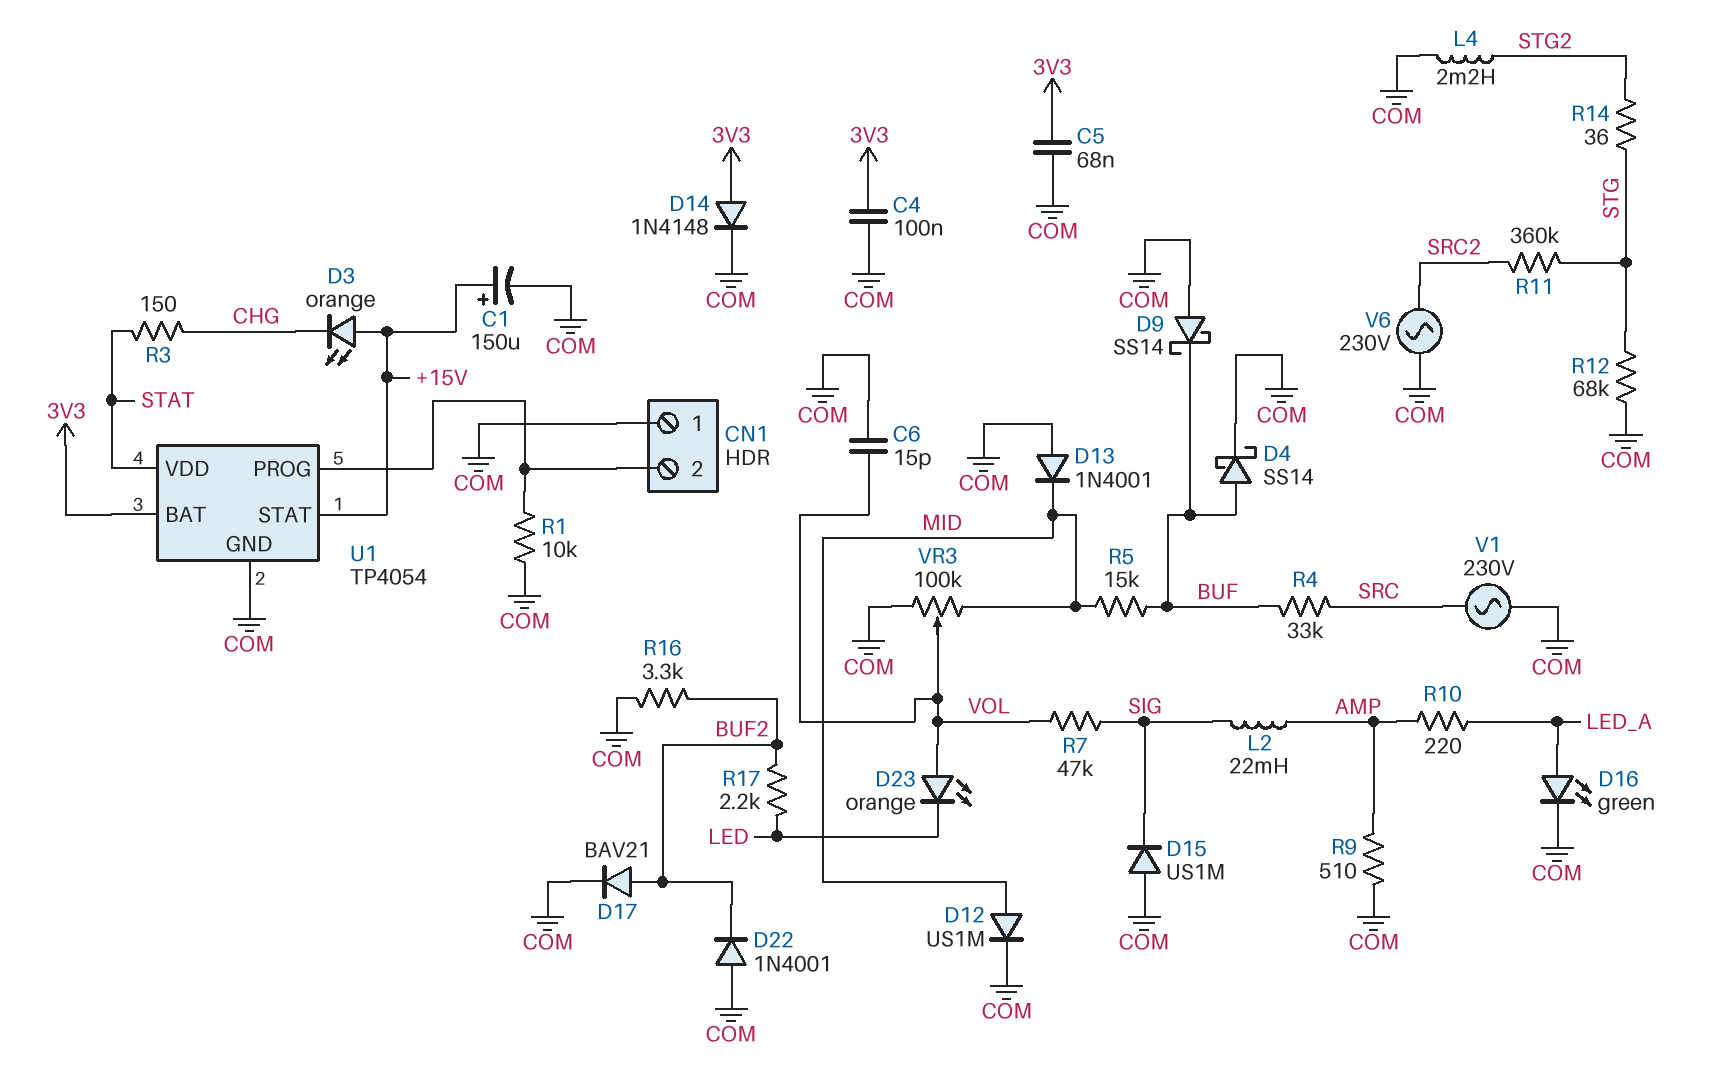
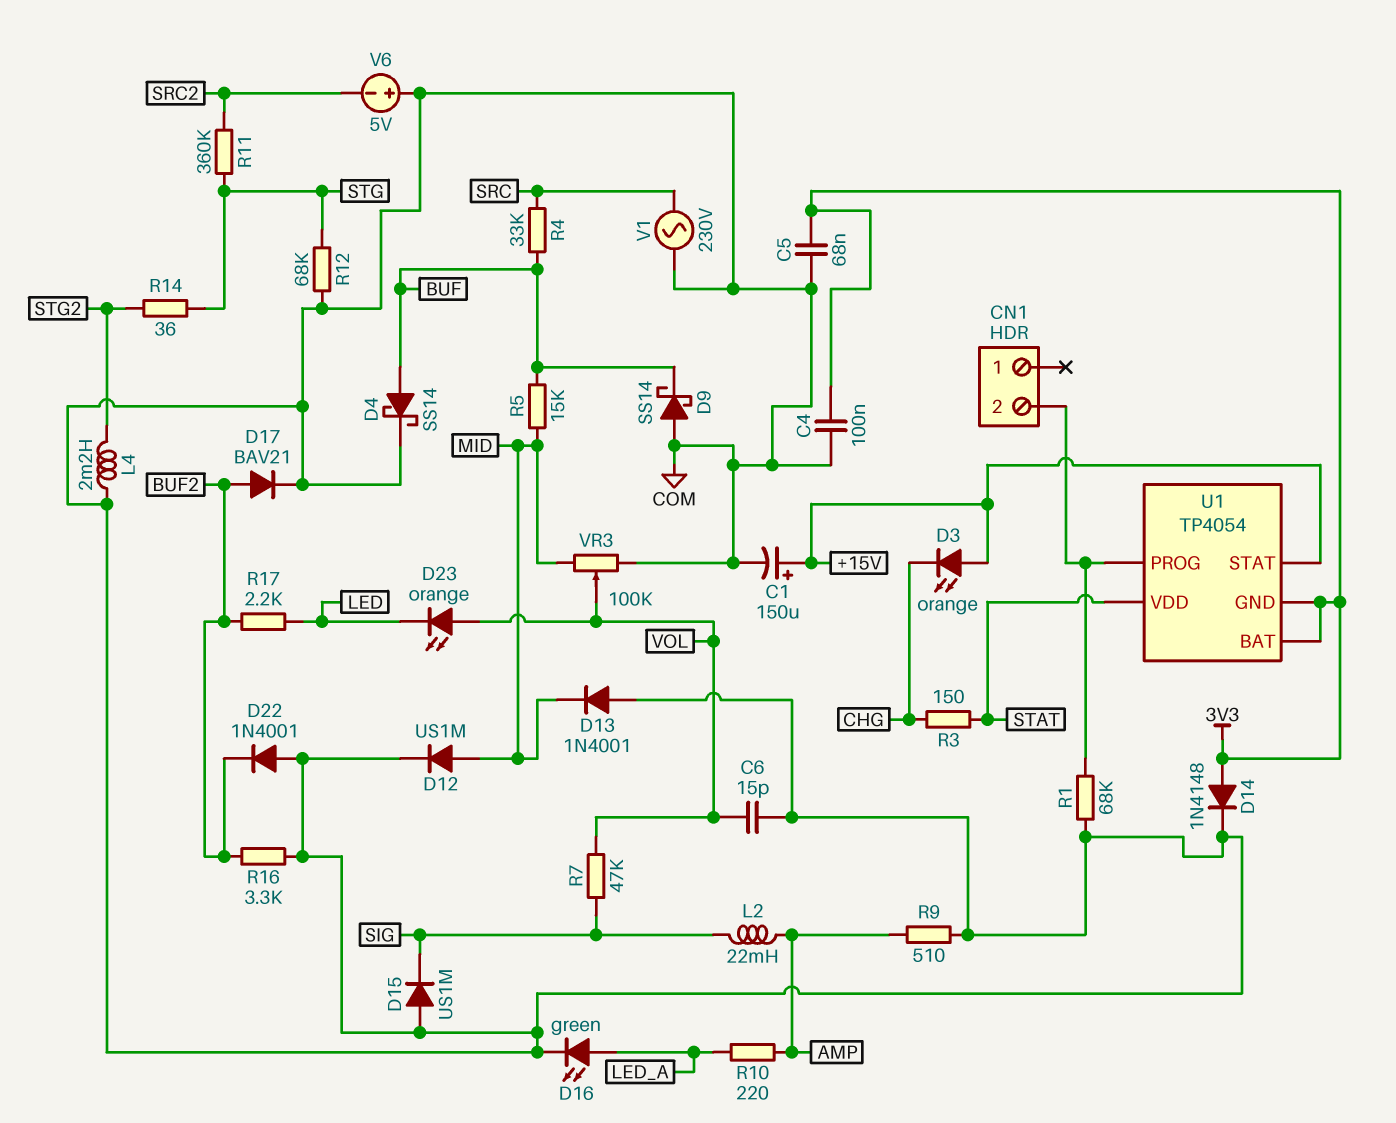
CN1 pin 1: COM -> none
R1: 10k (CN1/2, COM) -> 68k (CN1/2, COM)
U1 pin GND: COM -> 3V3
V6: AC 230V (COM, SRC2) -> 5V (plus COM, minus SRC2)

